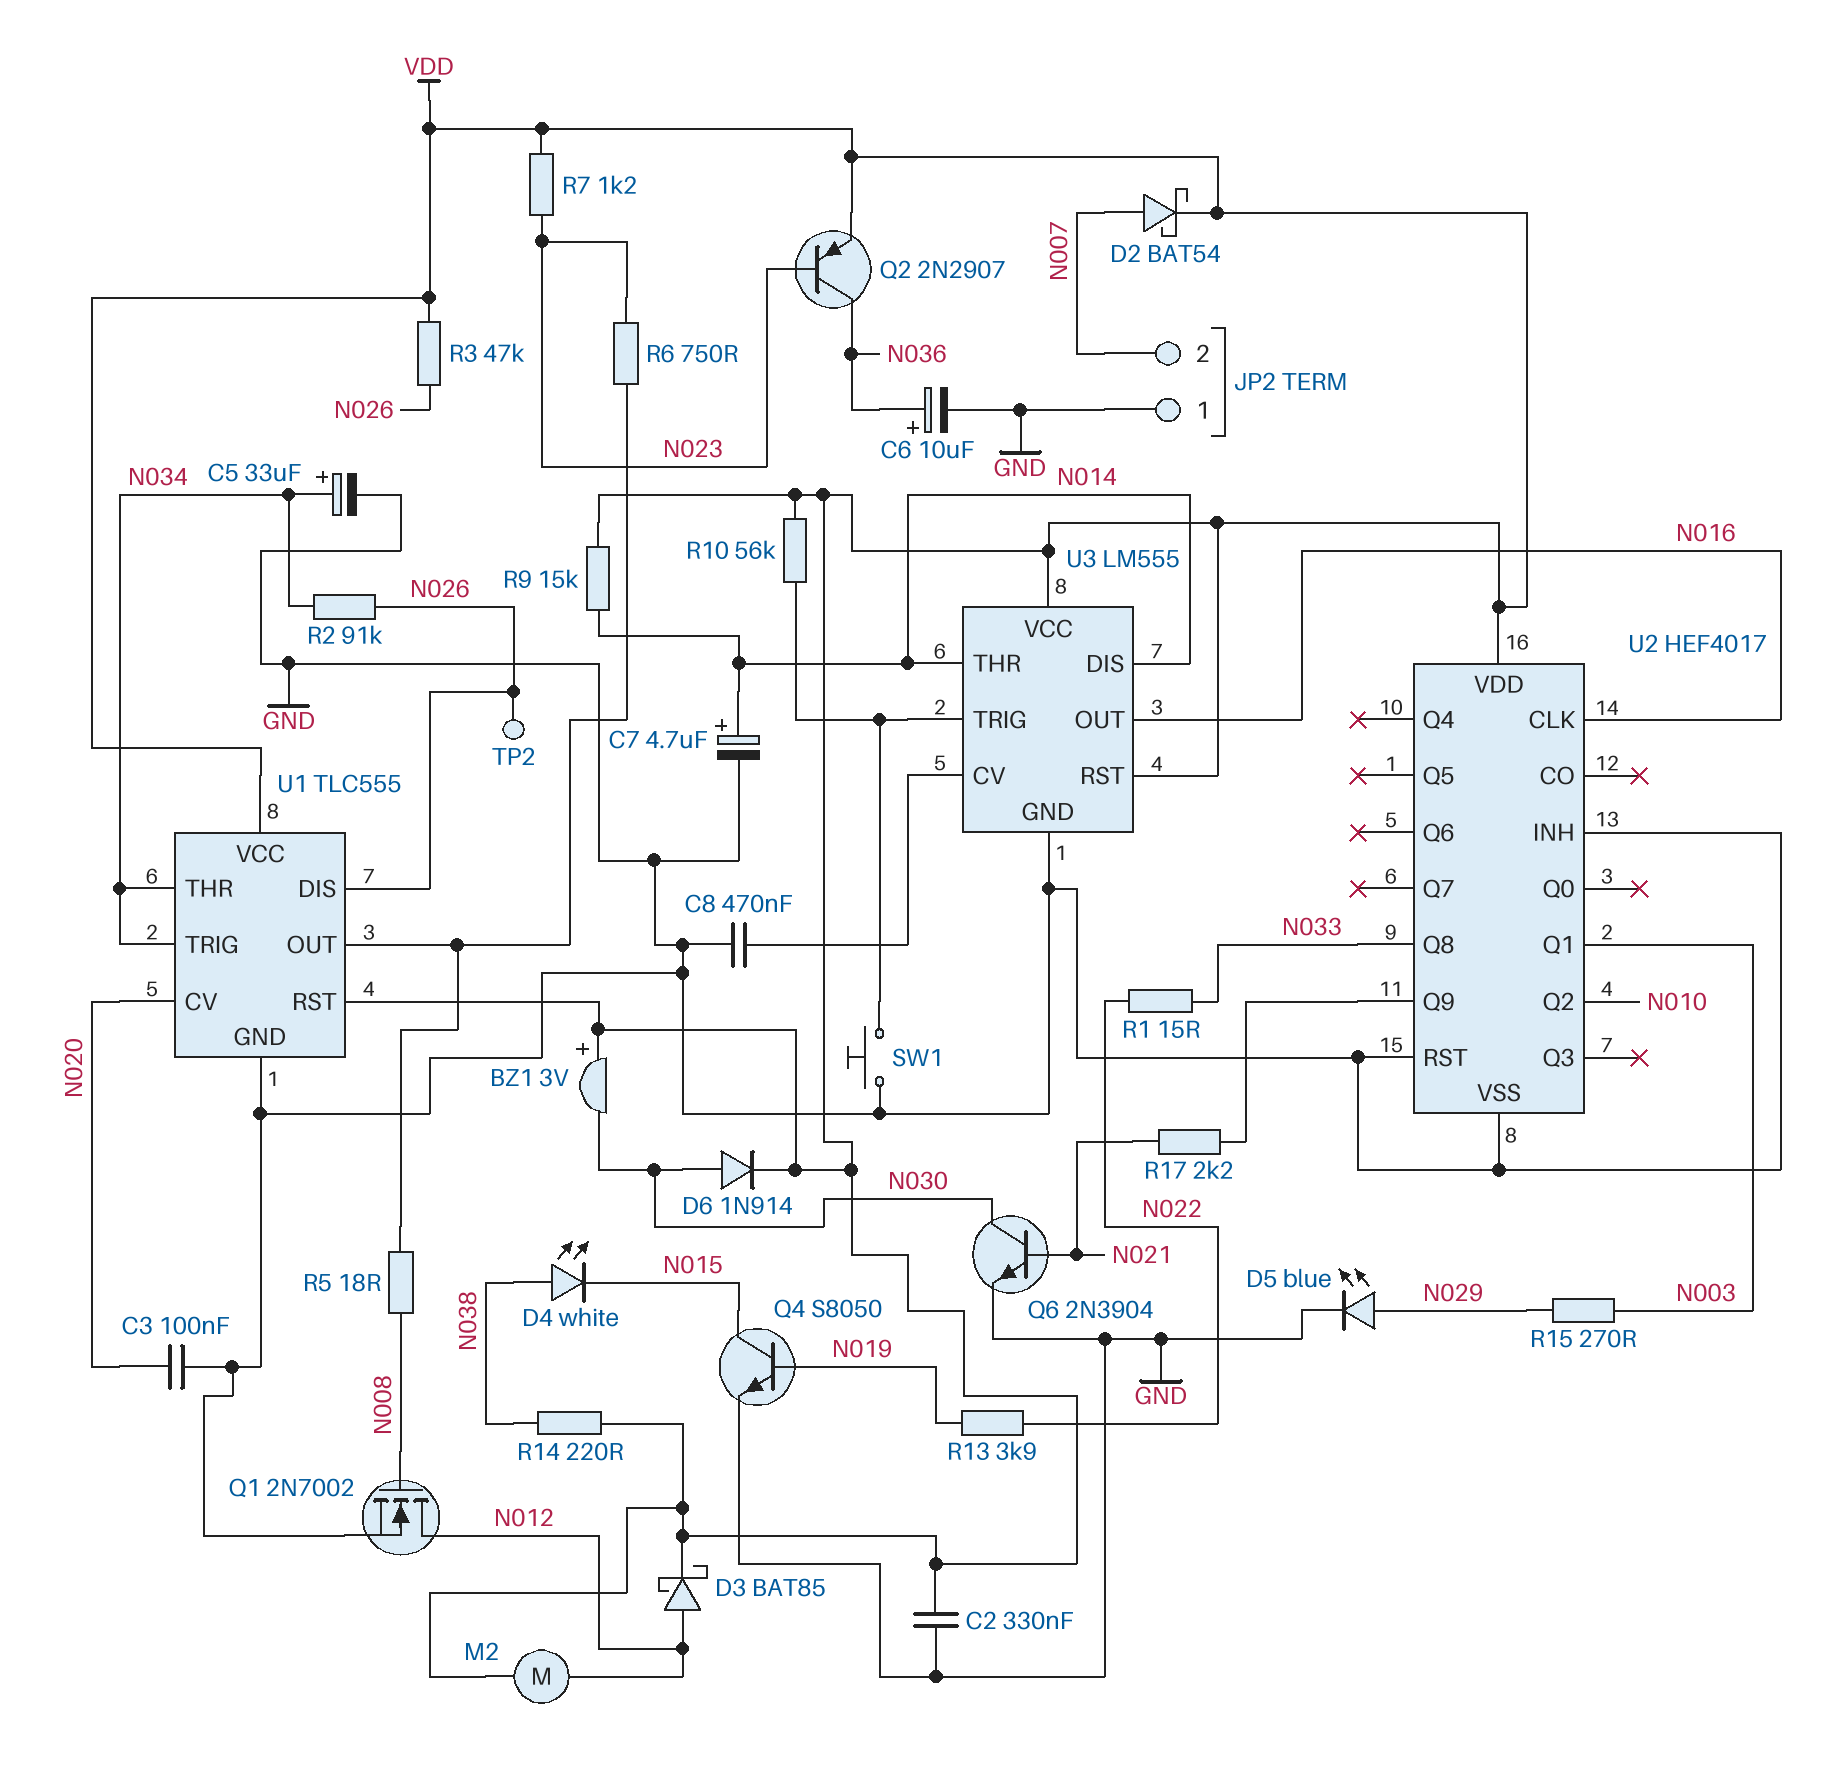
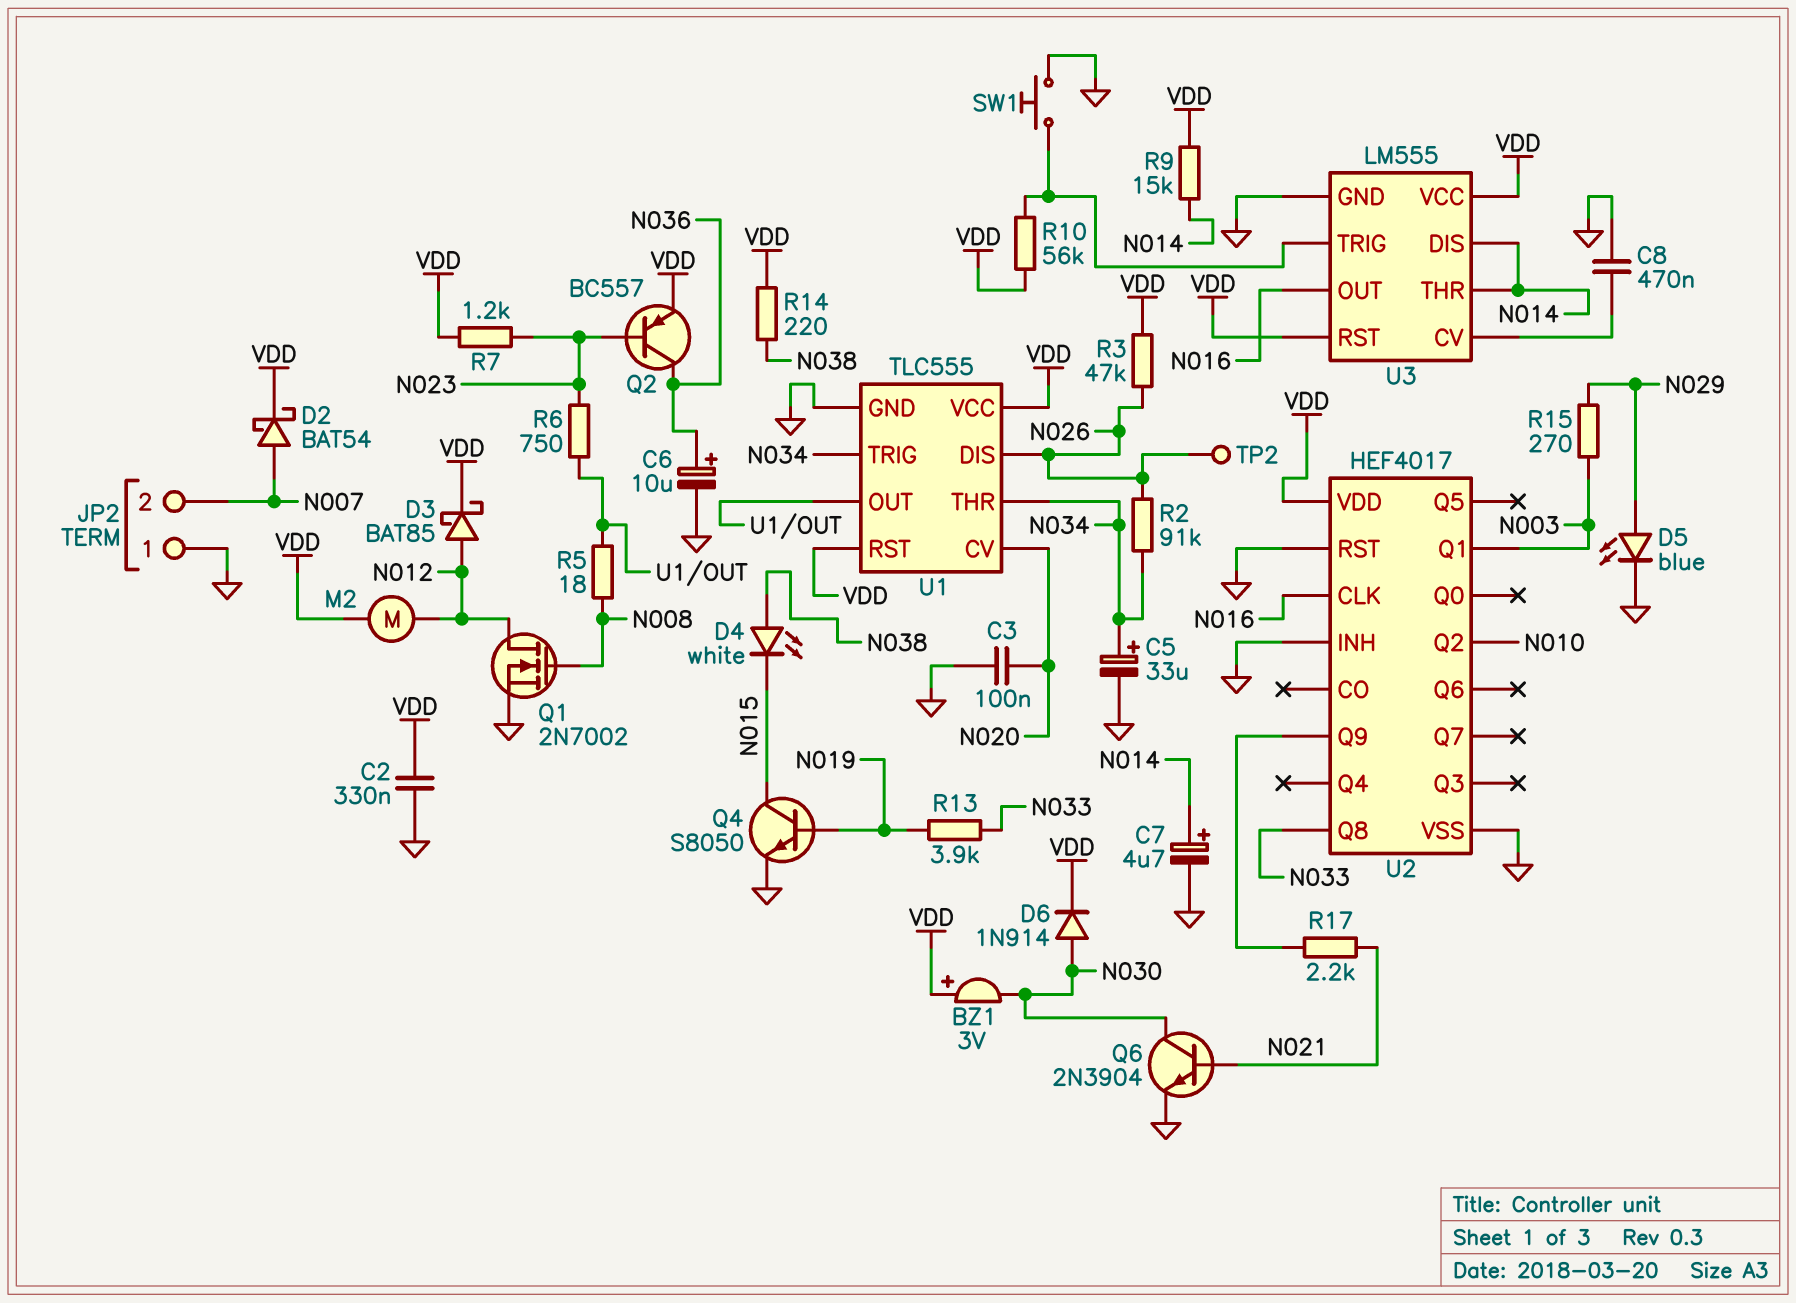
Q2: PNP 2N2907 (B N023, C N036, E VDD) -> PNP BC557 (B N023, C N036, E VDD)
R1: 15 (N022, N033) -> none
R13: 3.9k (N019, N022) -> 3.9k (N019, N033)

